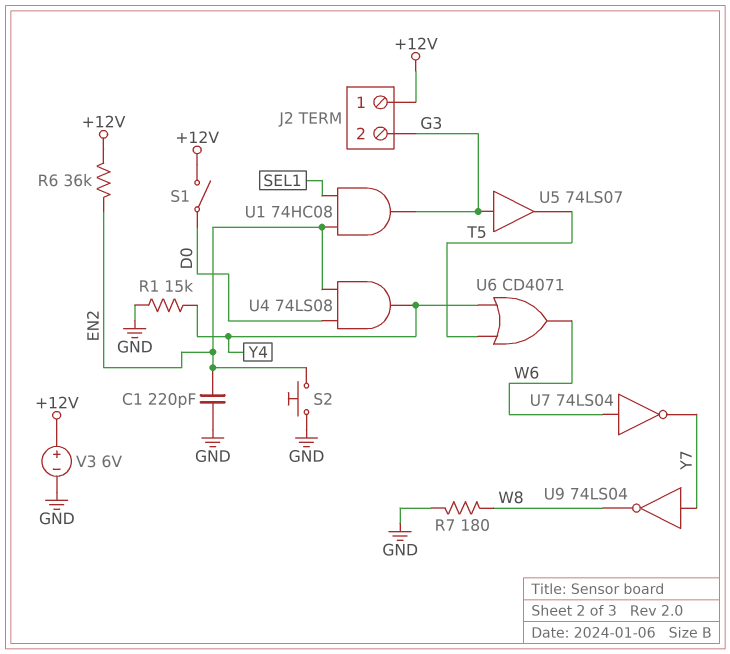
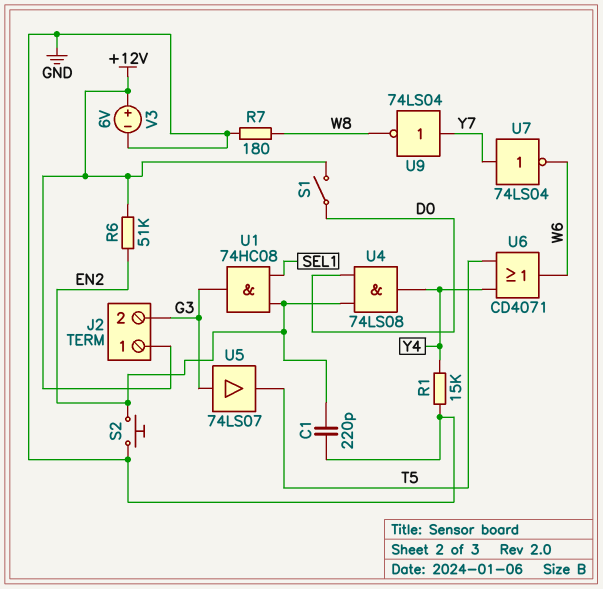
R6: 36k (+12V, EN2) -> 51k (+12V, EN2)
U7: NOT 74LS04 (in W6, out Y7) -> NOT 74LS04 (in Y7, out W6)

